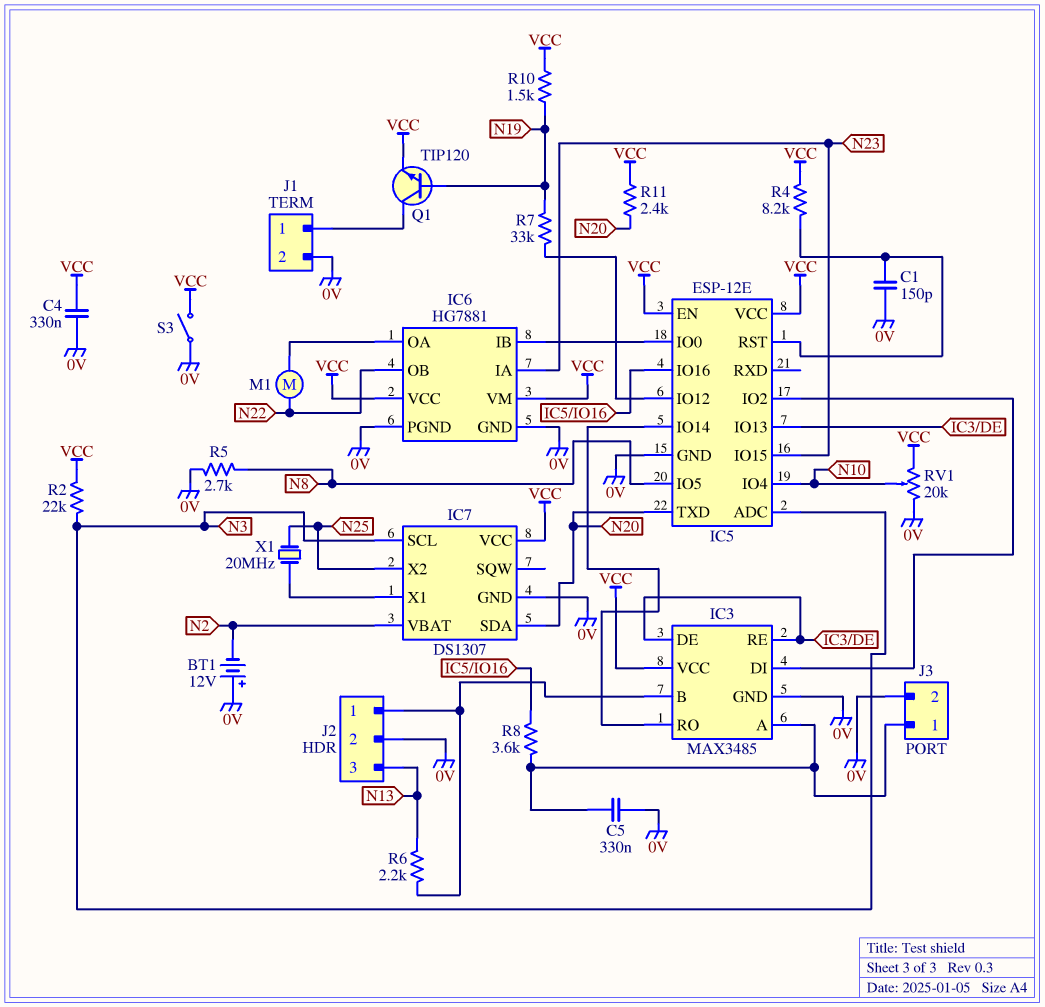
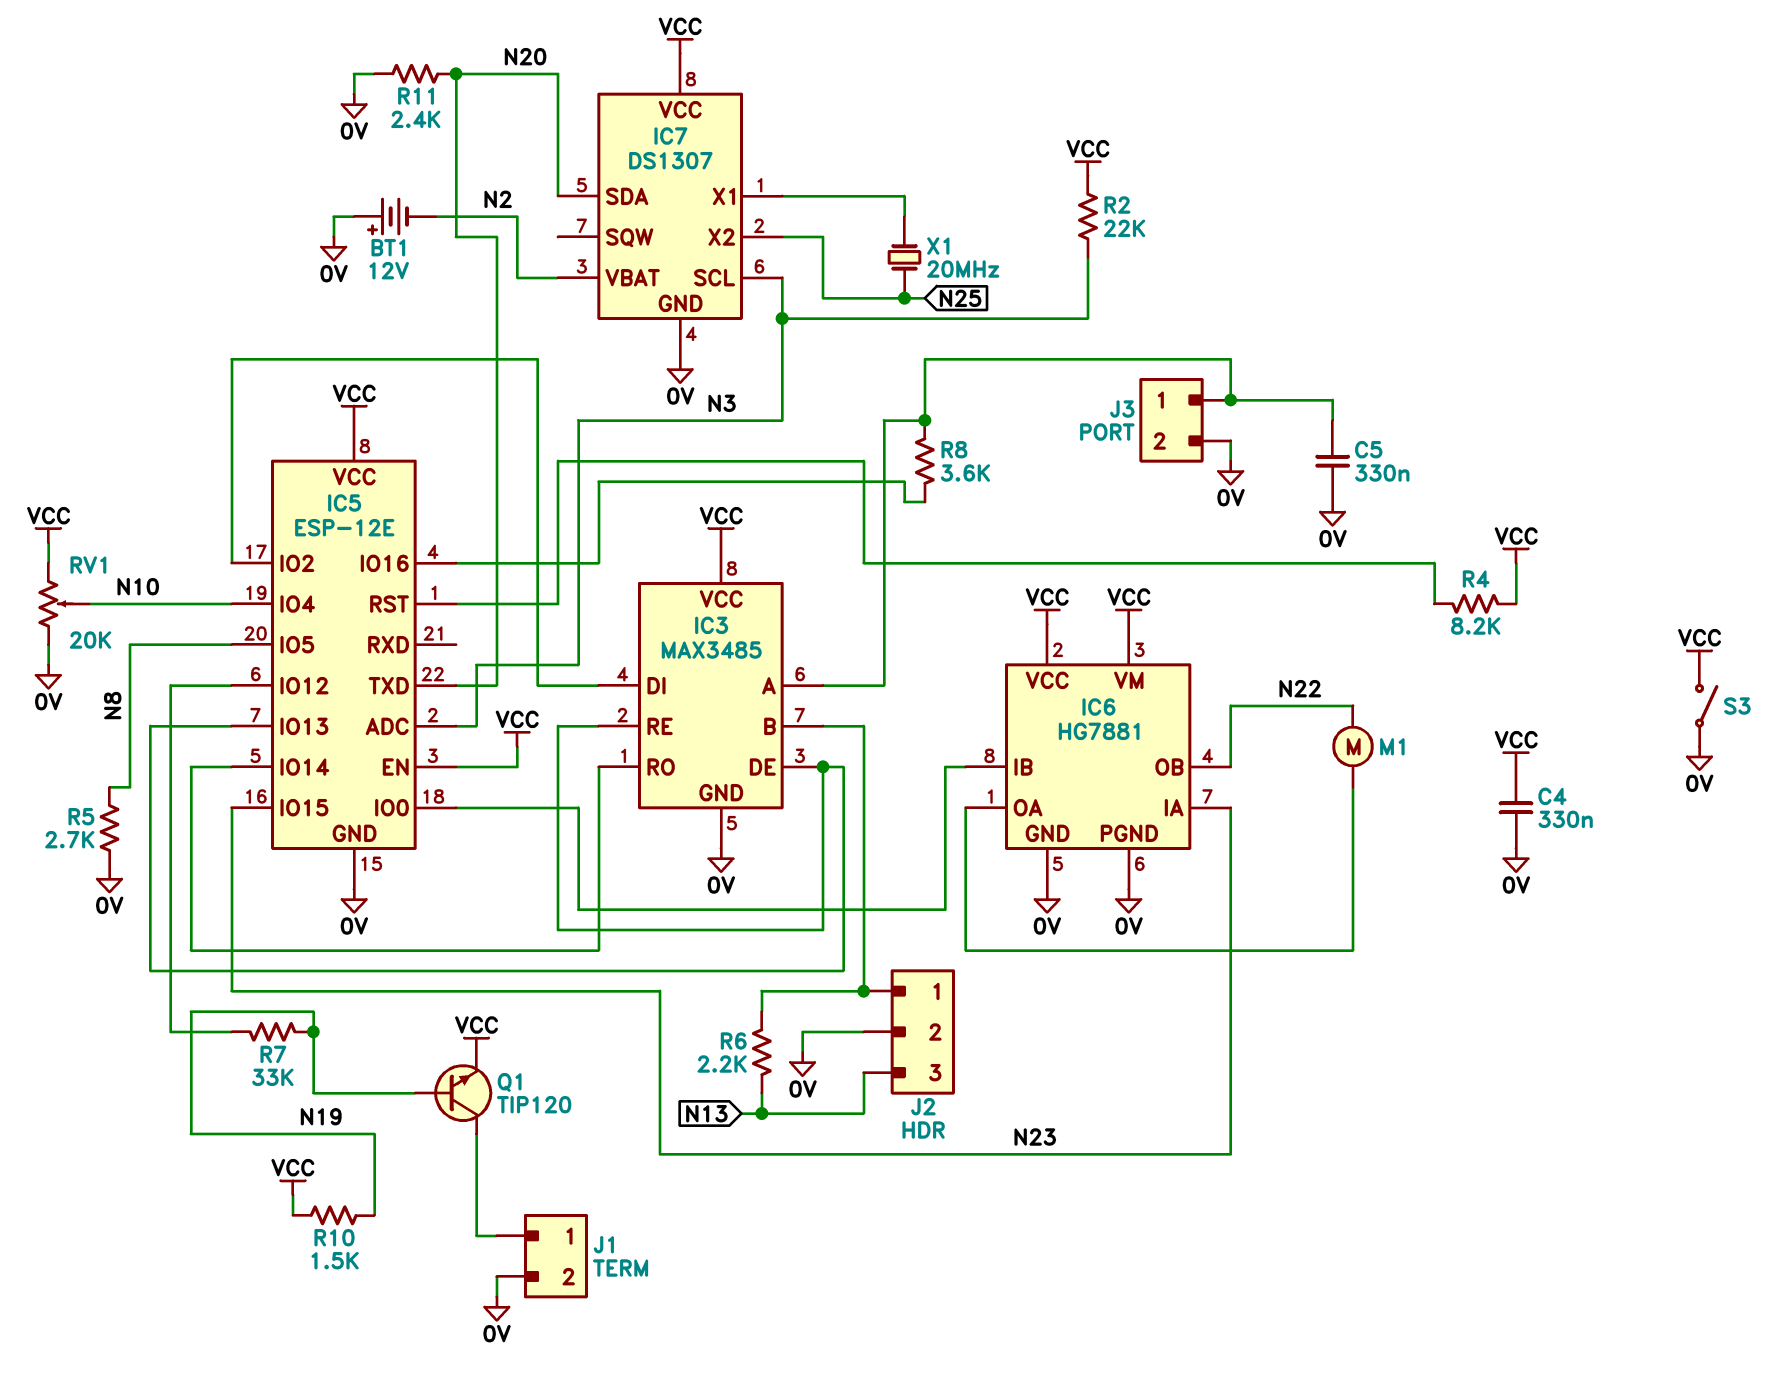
C1: 150pF (0V, IC5/RST) -> none
R11: 2.4k (N20, VCC) -> 2.4k (0V, N20)

